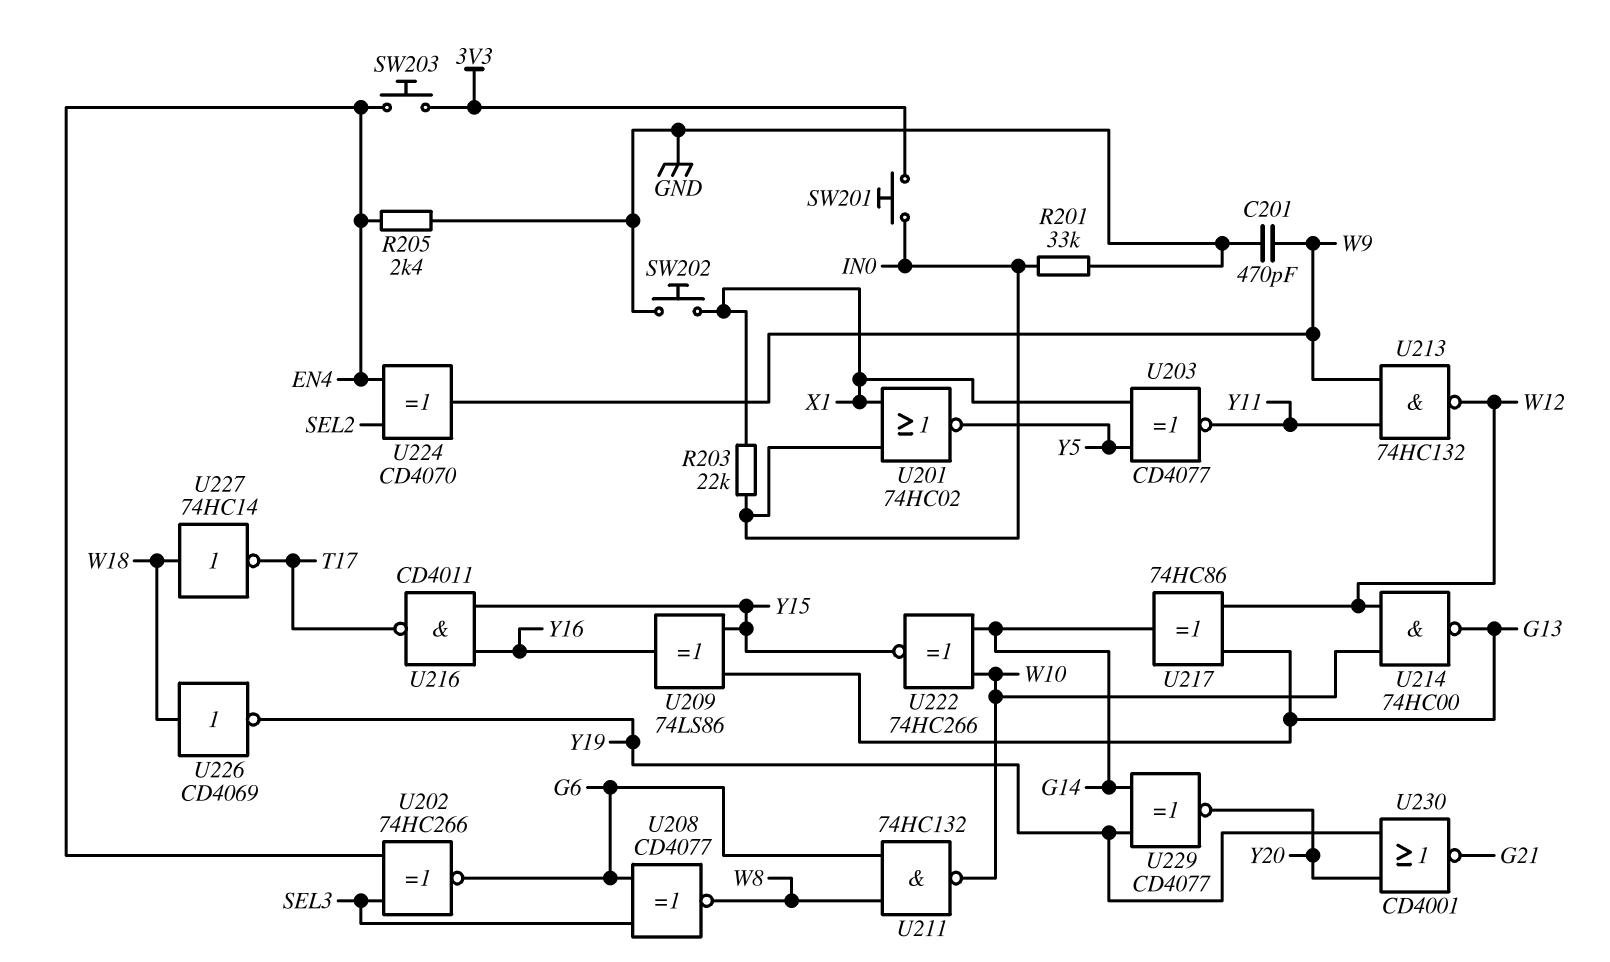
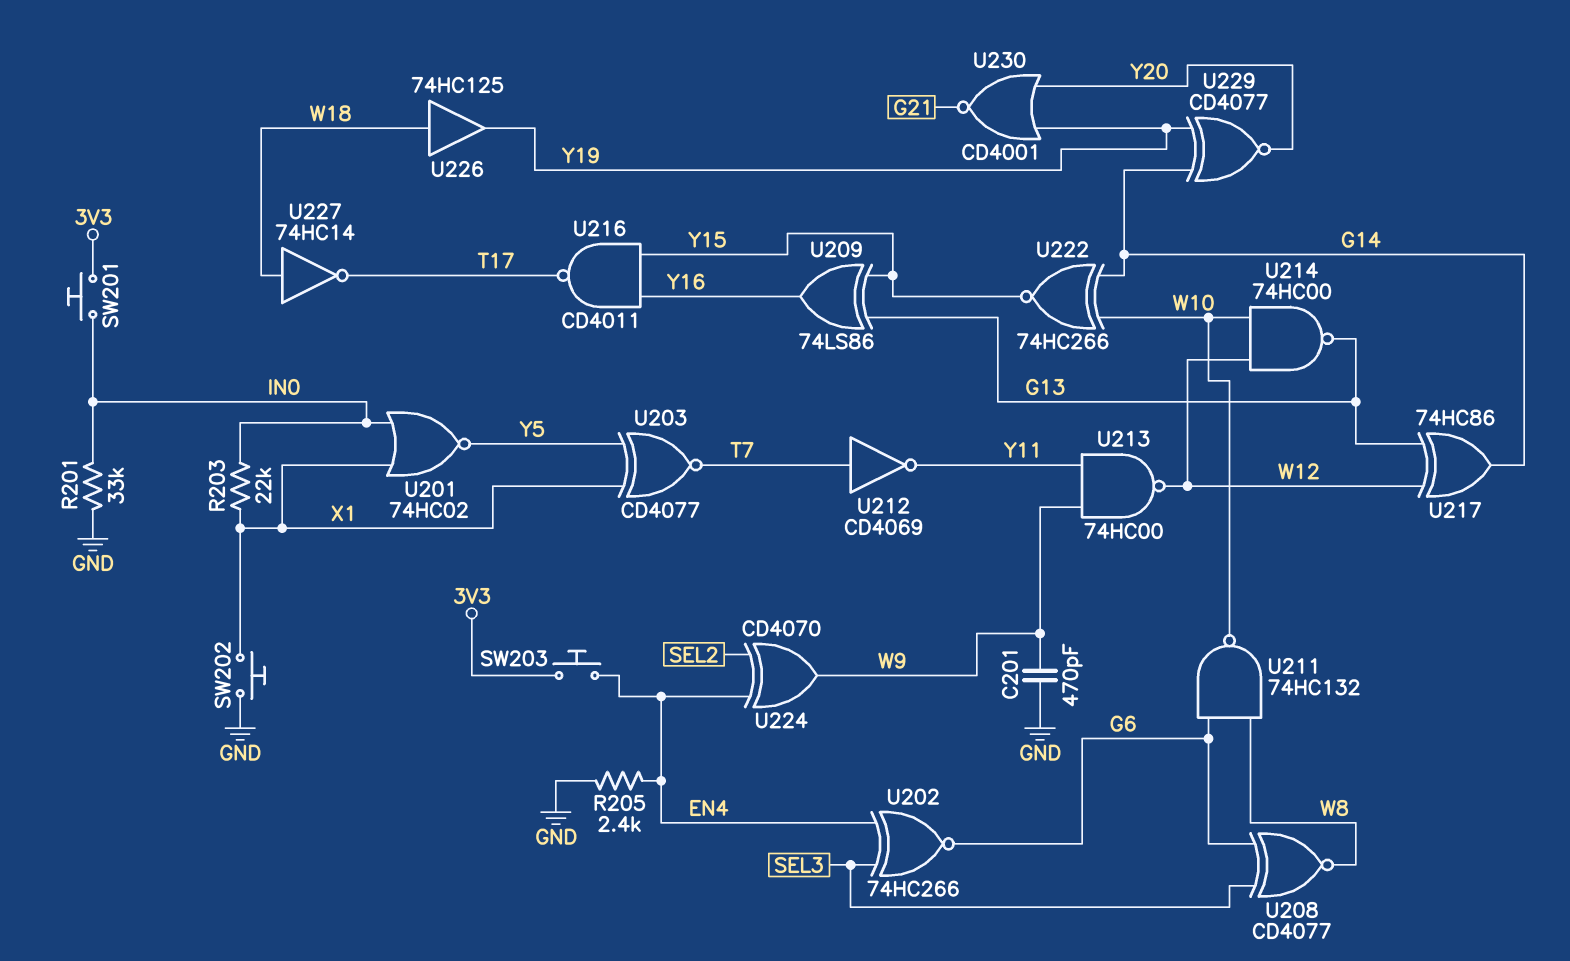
U203: XNOR CD4077 (in X1, in Y5, out Y11) -> XNOR CD4077 (in X1, in Y5, out T7)
U212: none -> NOT CD4069 (in T7, out Y11)
U213: NAND 74HC132 (in W9, in Y11, out W12) -> NAND 74HC00 (in W9, in Y11, out W12)
U226: NOT CD4069 (in W18, out Y19) -> buffer 74HC125 (in W18, out Y19)

